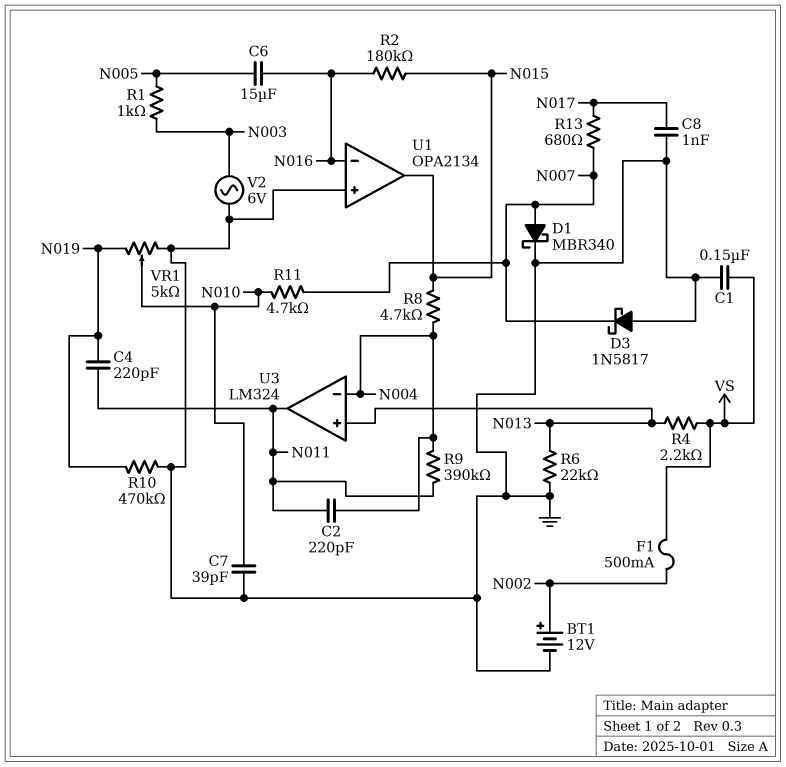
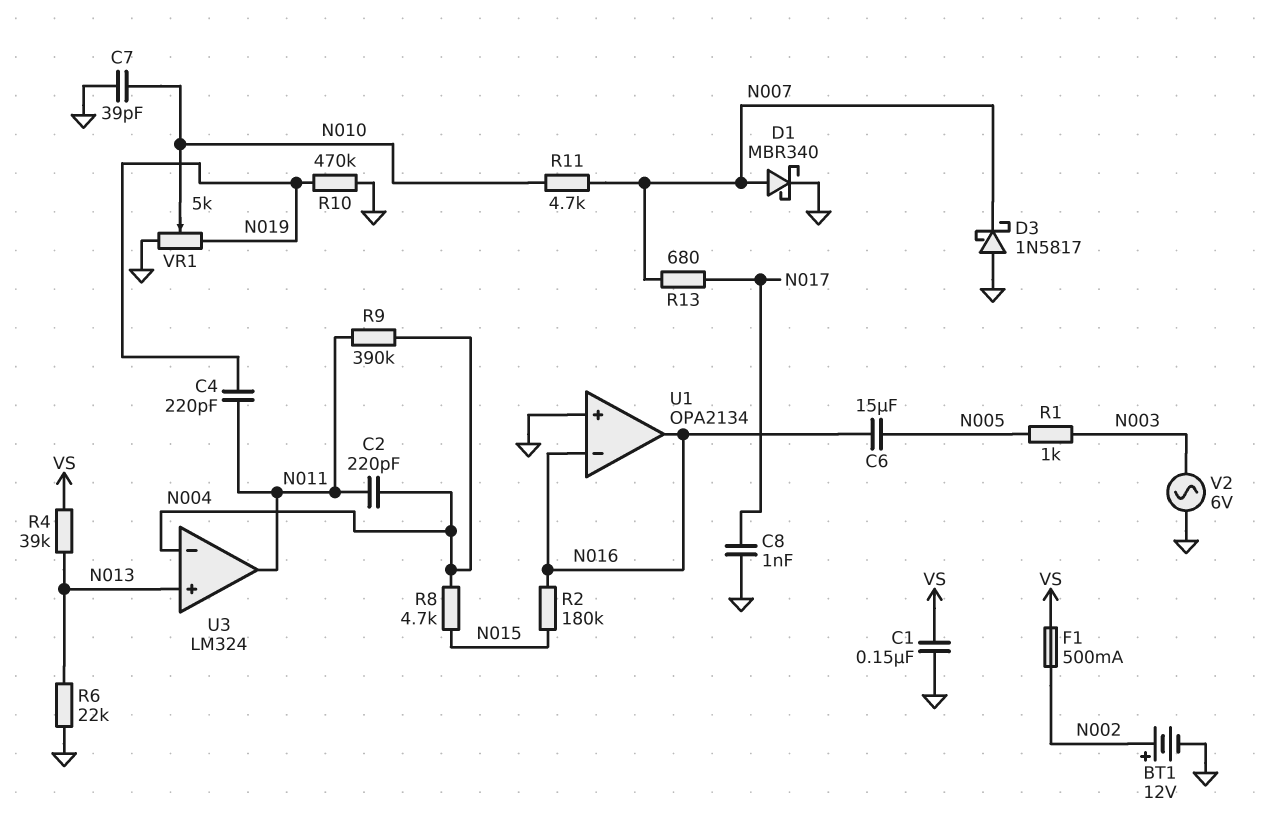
R4: 2.2k (N013, VS) -> 39k (N013, VS)
U1 pin out: N015 -> N016

